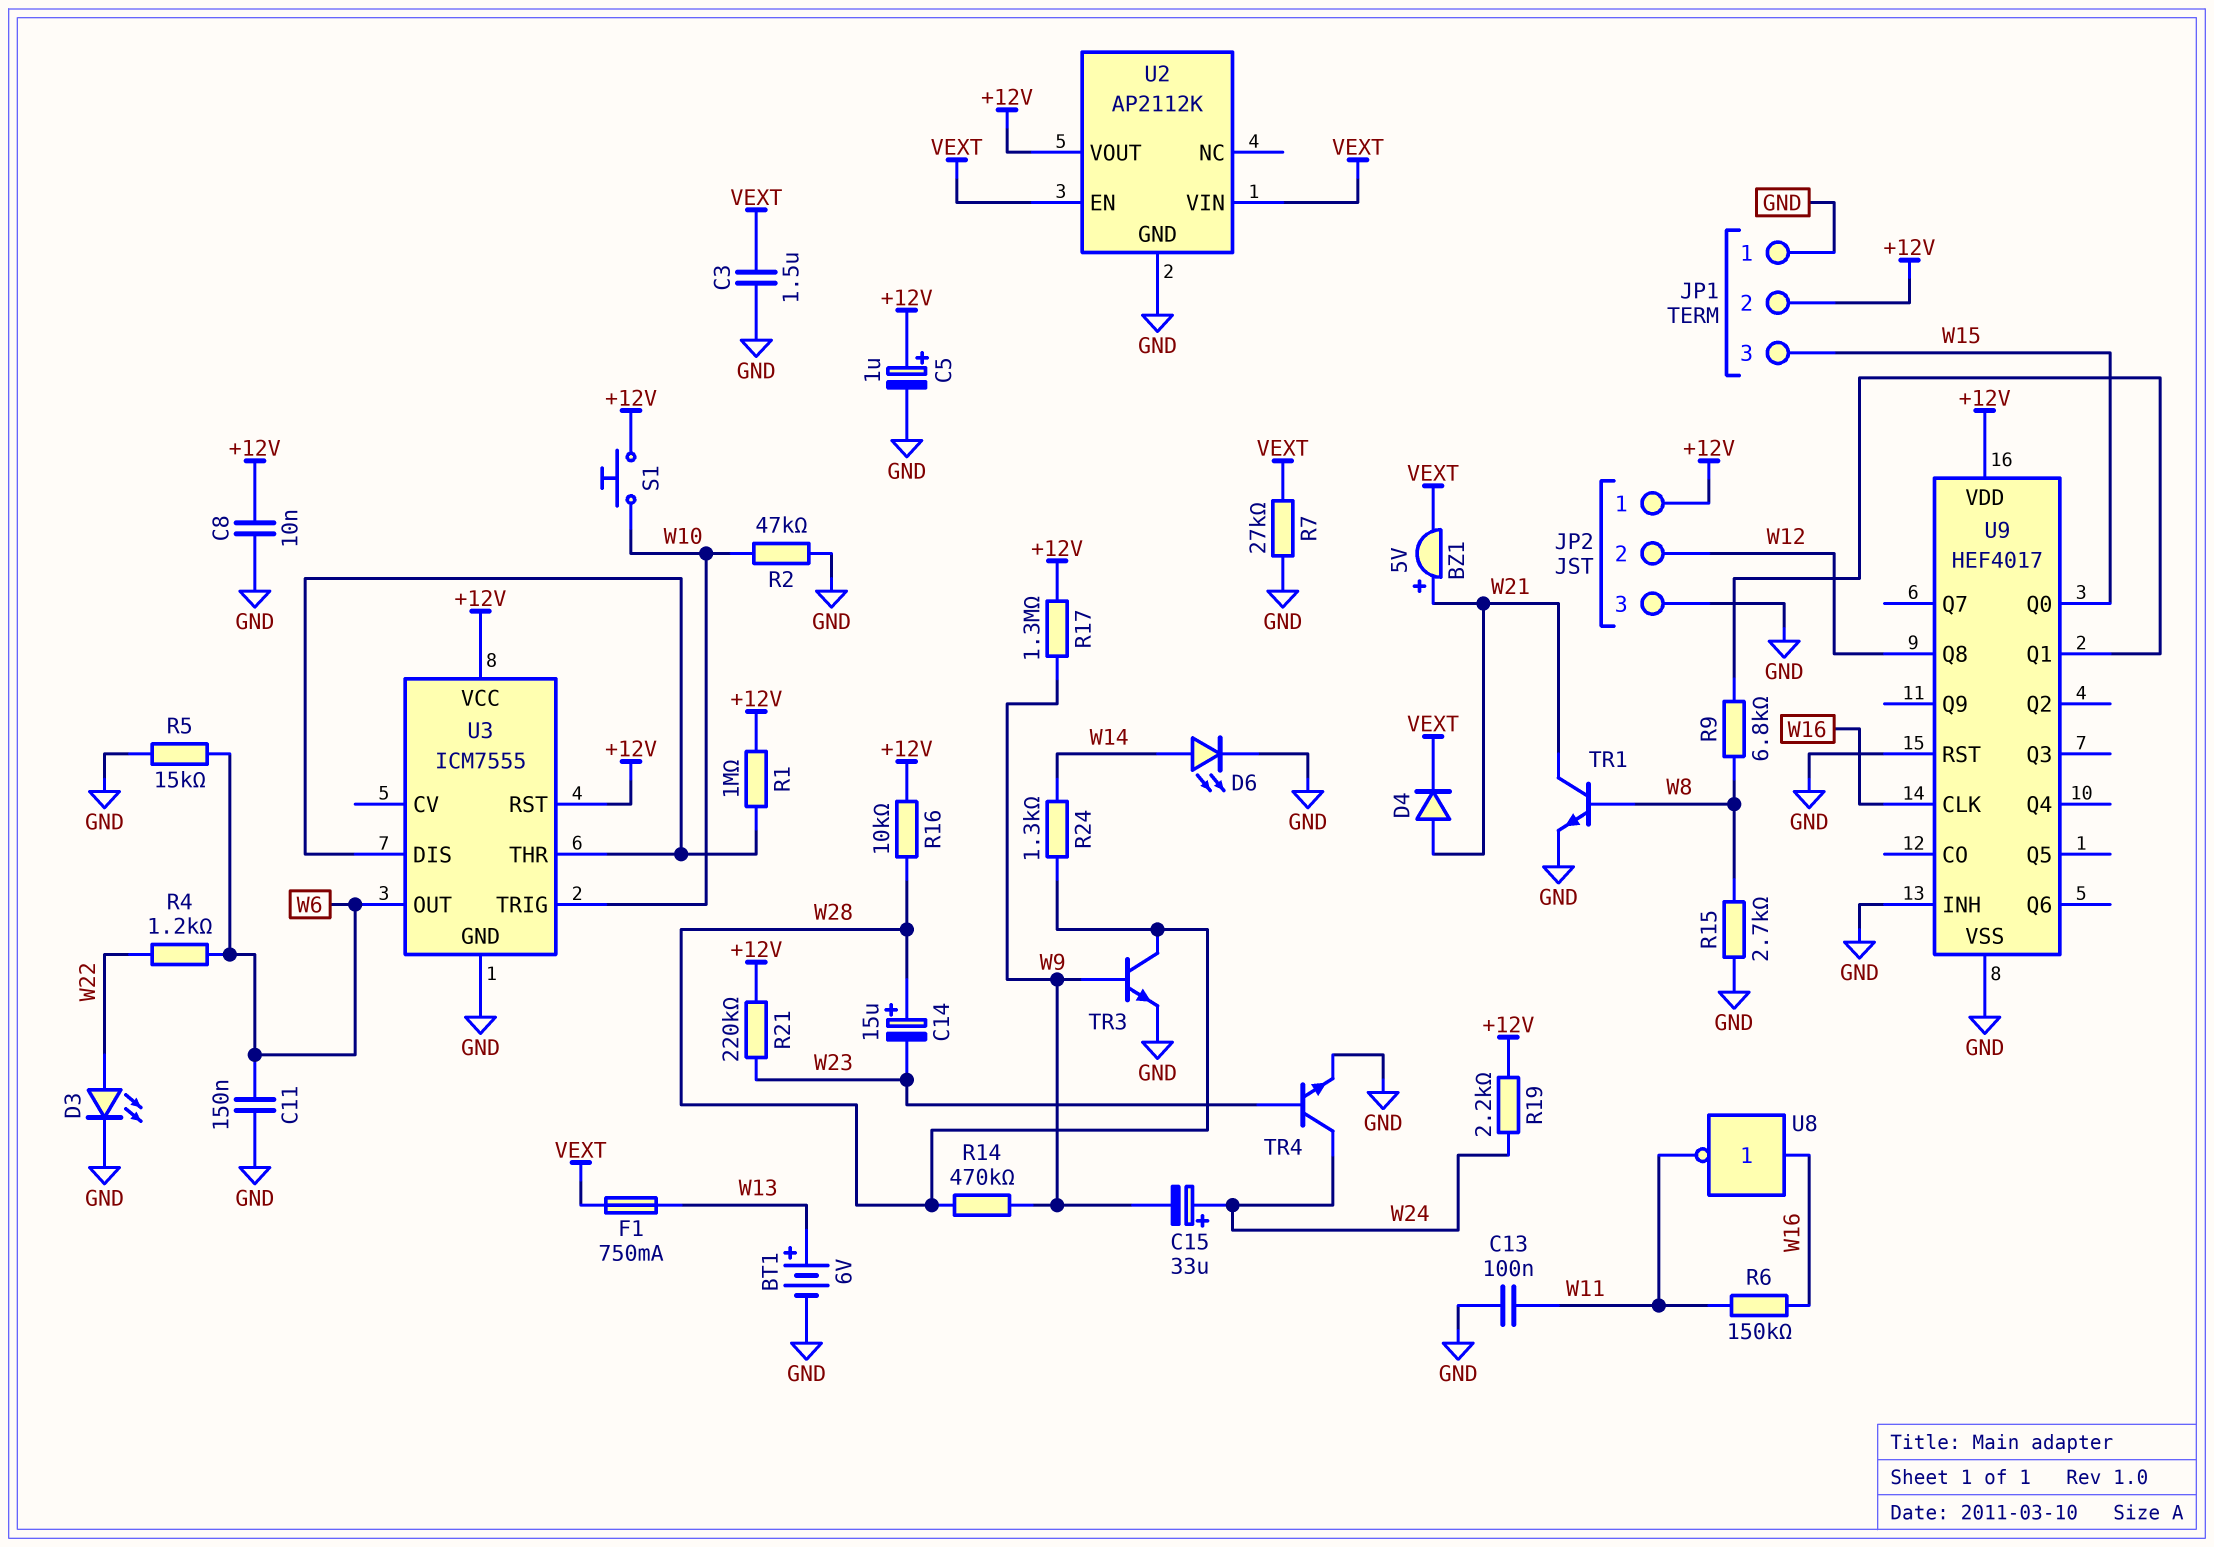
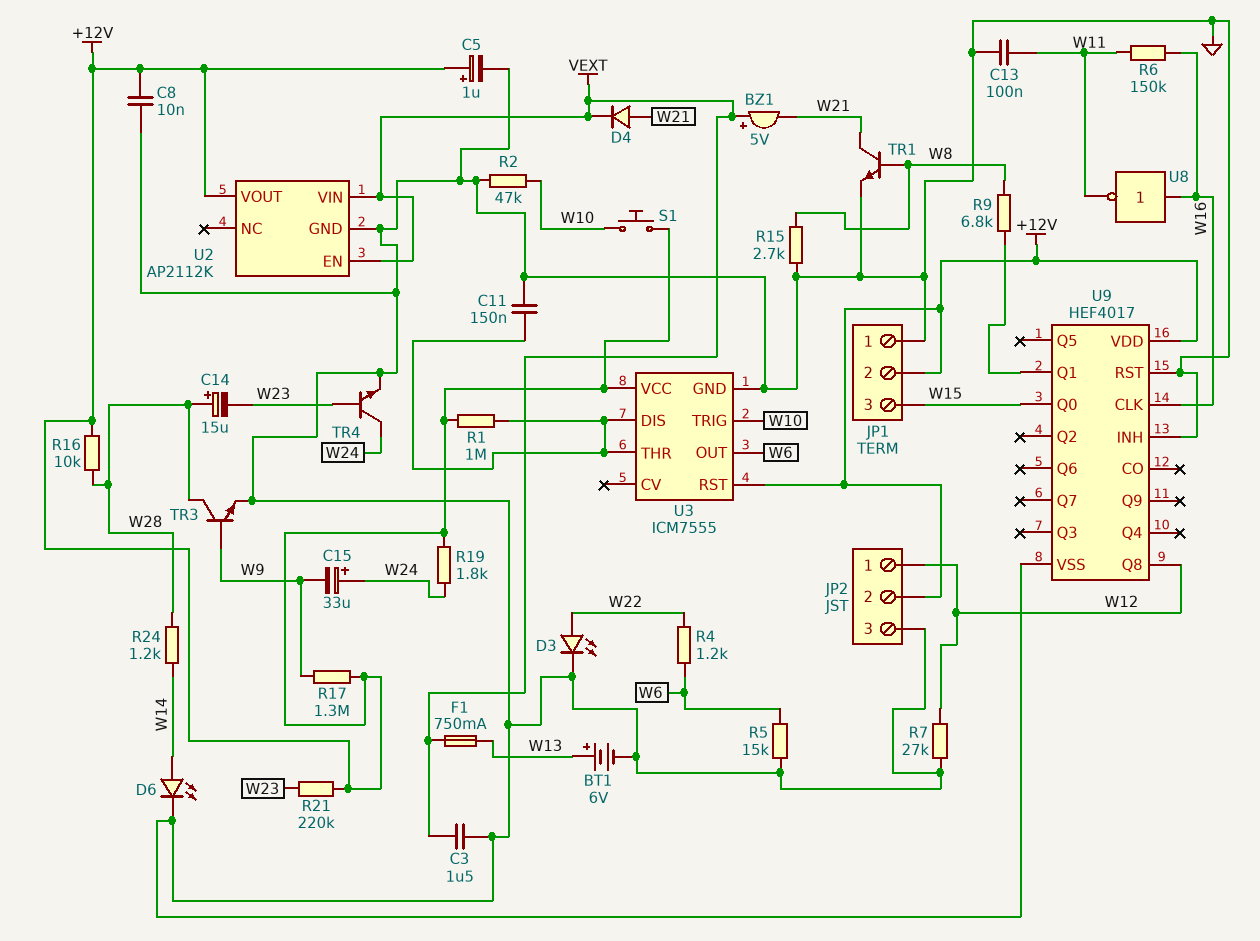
BZ1: buzzer 5V (plus W21, minus VEXT) -> buzzer 5V (plus VEXT, minus W21)
C11: 150nF (GND, W6) -> 150nF (GND, U3/DIS)
JP2 pin 1: +12V -> W12
JP2 pin 2: W12 -> +12V
R7: 27k (GND, VEXT) -> 27k (GND, W12)
R14: 470k (W9, W28) -> none
R19: 2.2k (+12V, W24) -> 1.8k (+12V, W24)
R24: 1.3k (W14, W28) -> 1.2k (W14, W28)

